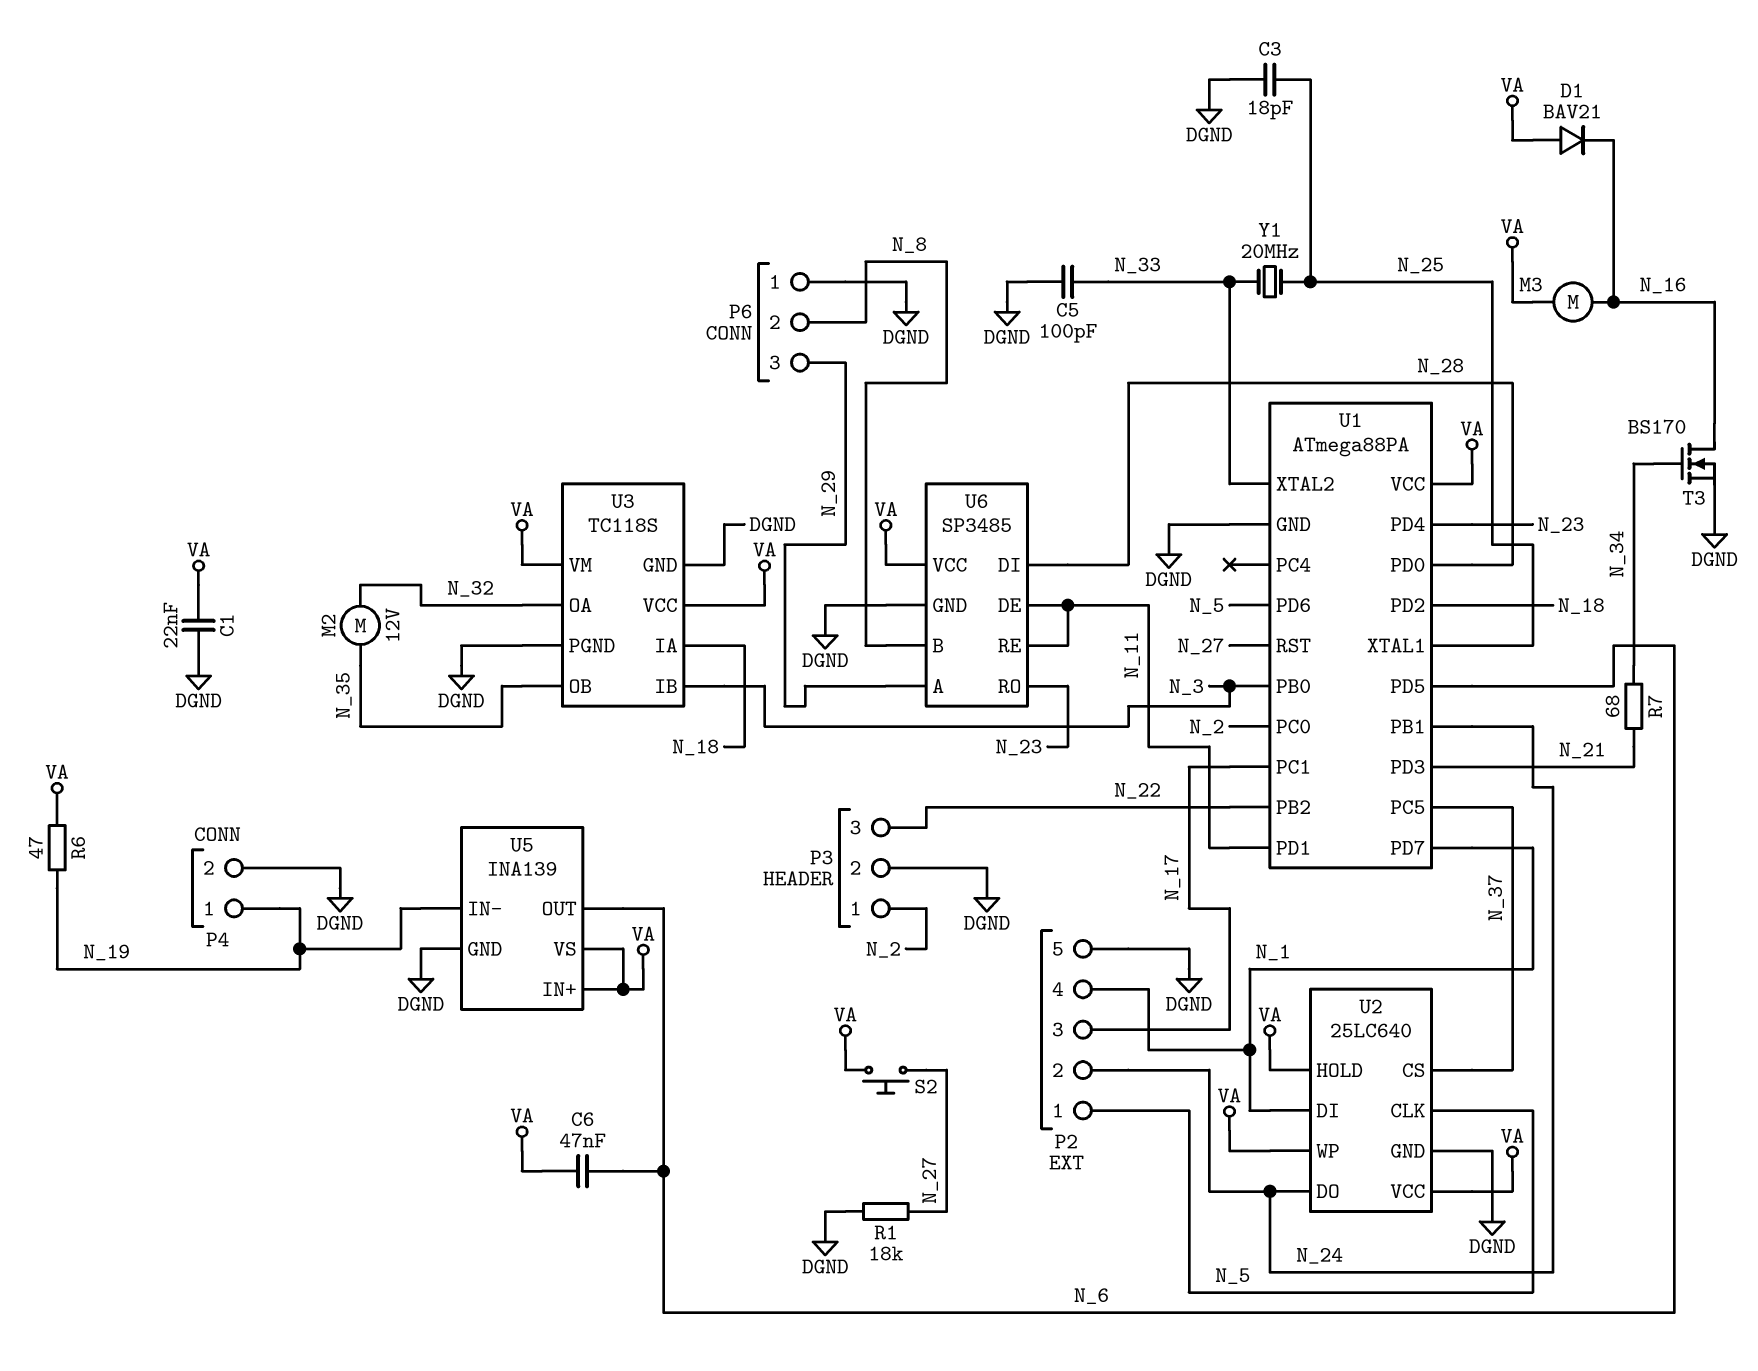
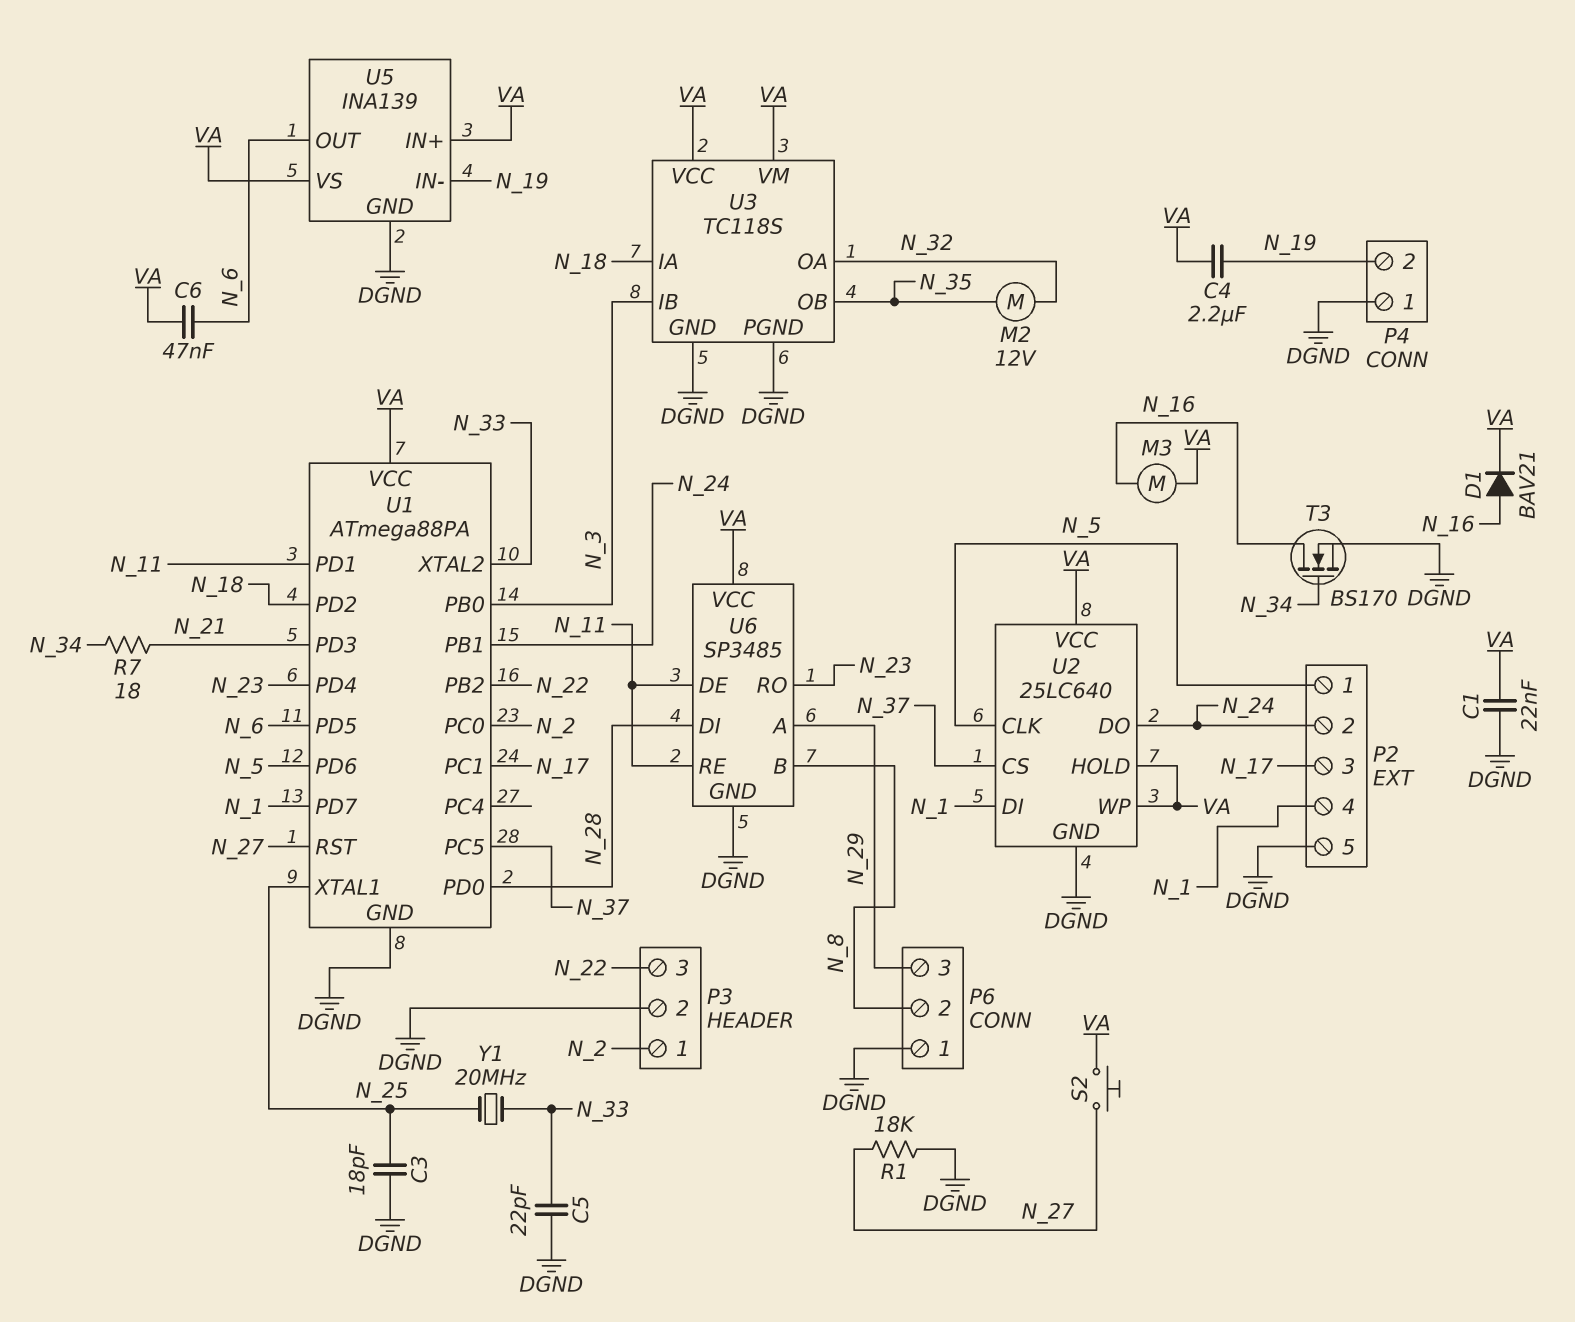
C4: none -> 2.2uF (N_19, VA)
C5: 100pF (DGND, N_33) -> 22pF (DGND, N_33)
D1: diode BAV21 (A VA, K N_16) -> diode BAV21 (A N_16, K VA)
P4 pin 1: N_19 -> DGND
P4 pin 2: DGND -> N_19
R6: 47 (N_19, VA) -> none
R7: 68 (N_21, N_34) -> 18 (N_21, N_34)

